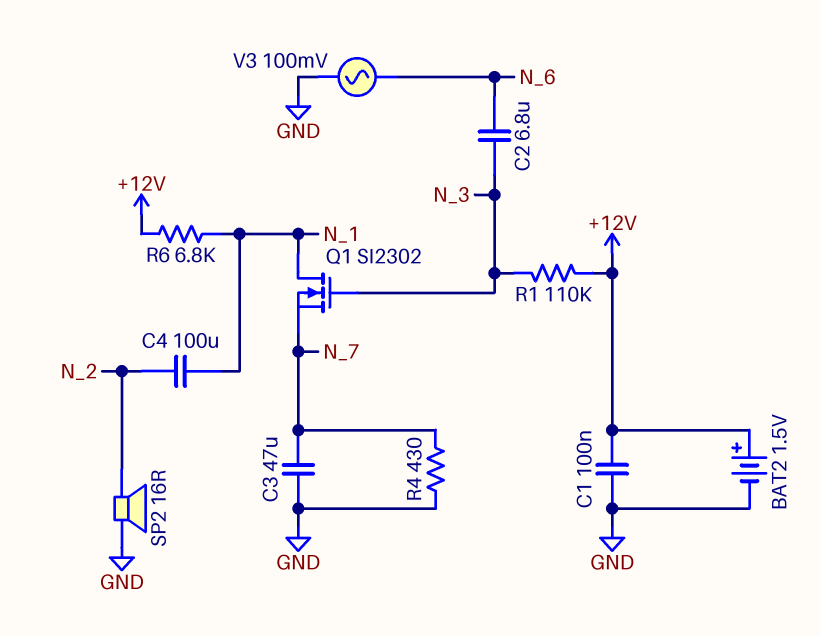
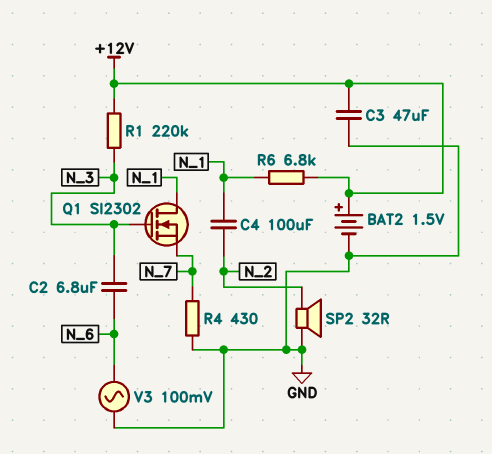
C1: 100nF (+12V, GND) -> none
C3: 47uF (GND, N_7) -> 47uF (+12V, GND)
R1: 110k (+12V, N_3) -> 220k (+12V, N_3)
SP2: speaker 16R (GND, N_2) -> speaker 32R (GND, N_2)

